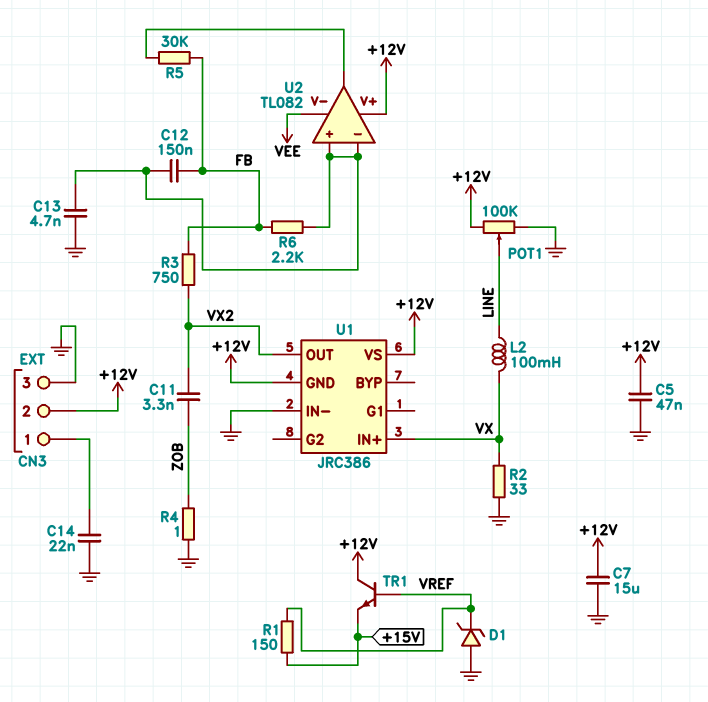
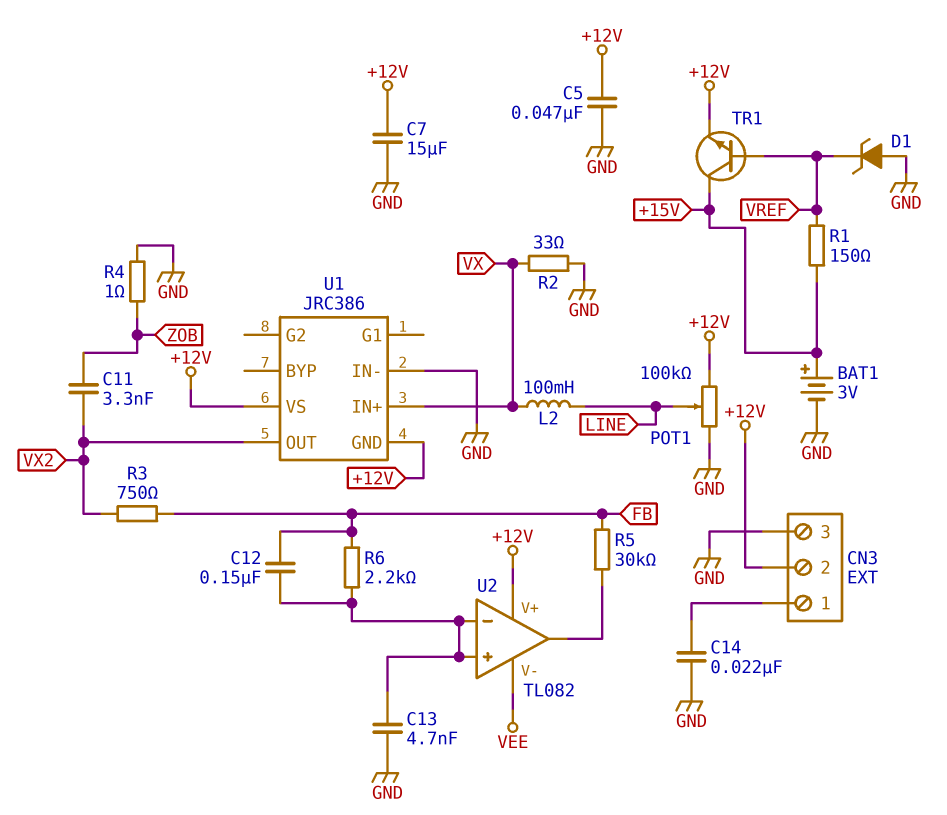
BAT1: none -> 3V (plus +15V, minus GND)
TR1: NPN (B VREF, C +12V, E +15V) -> NPN (B VREF, C +15V, E +12V)

